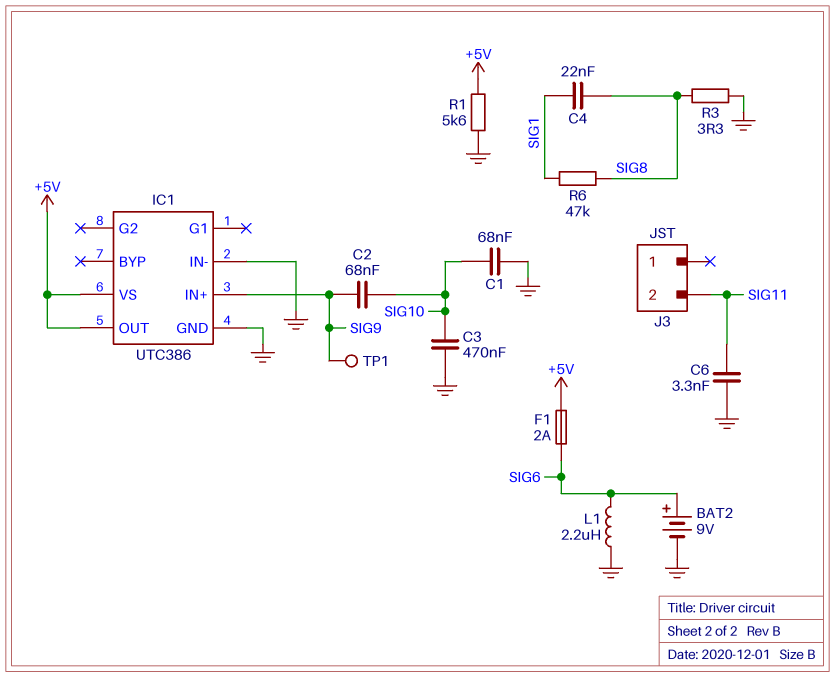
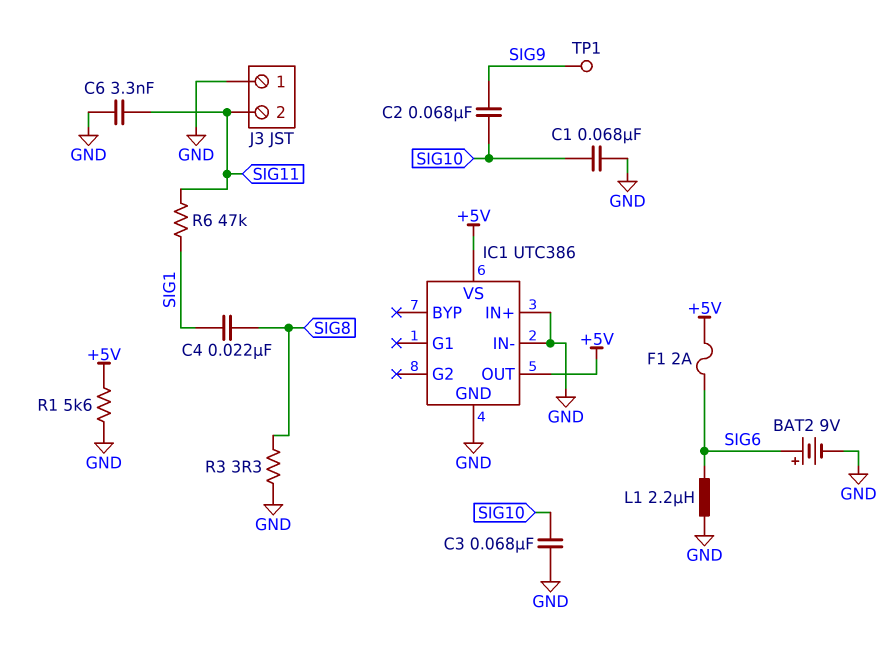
C3: 470nF (GND, SIG10) -> 68nF (GND, SIG10)
IC1 pin IN+: SIG9 -> GND
J3 pin 1: none -> GND
R6: 47k (SIG1, SIG8) -> 47k (SIG1, SIG11)

